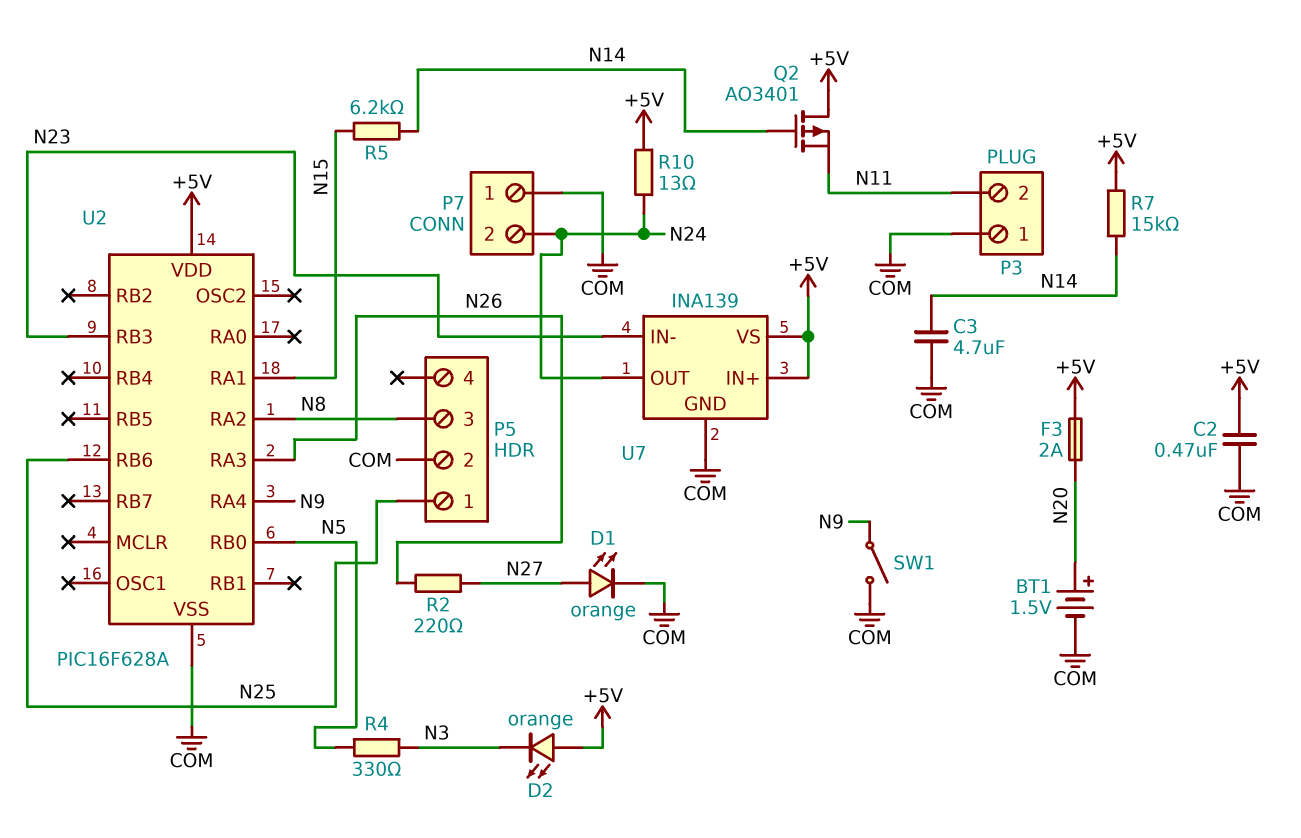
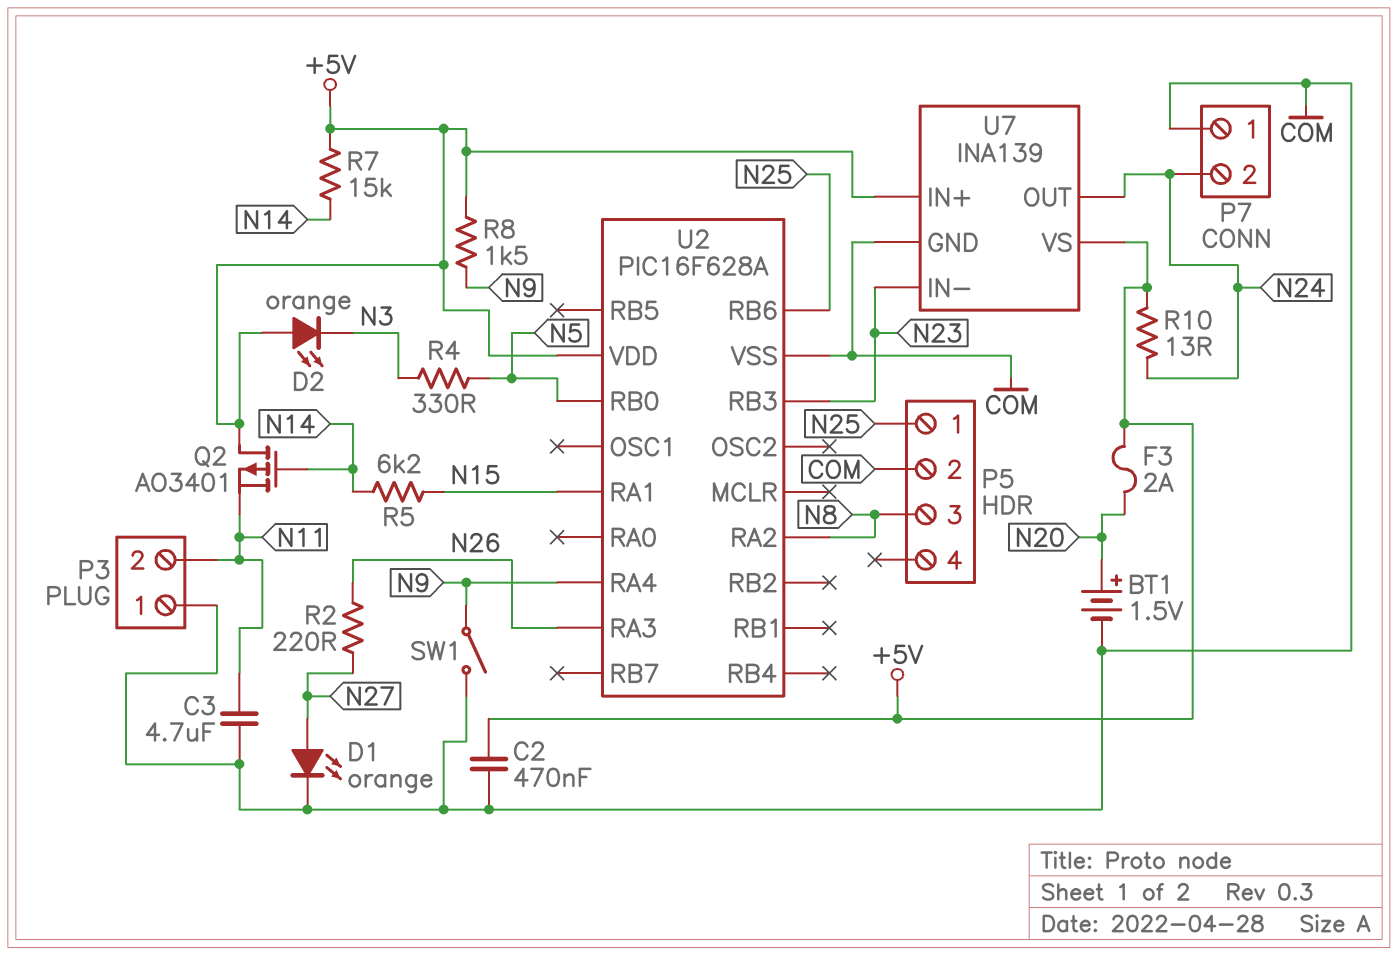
C3: 4.7uF (COM, N14) -> 4.7uF (COM, N11)
R8: none -> 1.5k (+5V, N9)

